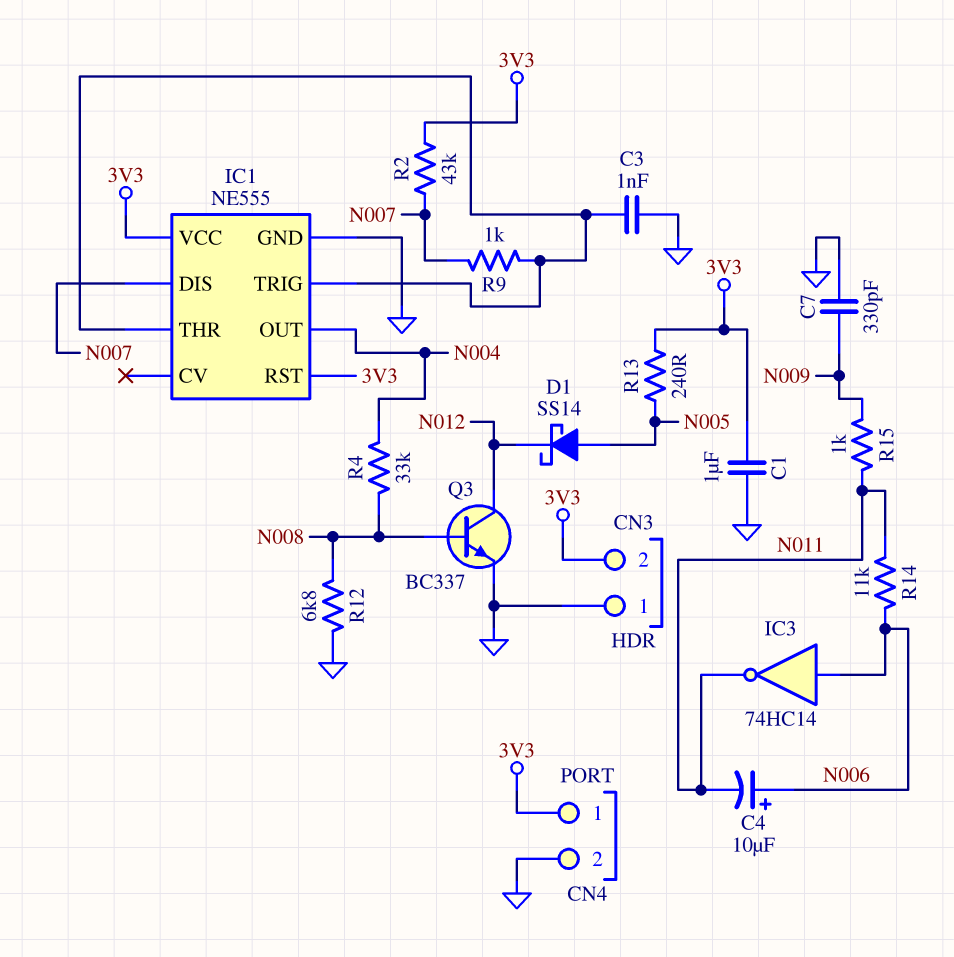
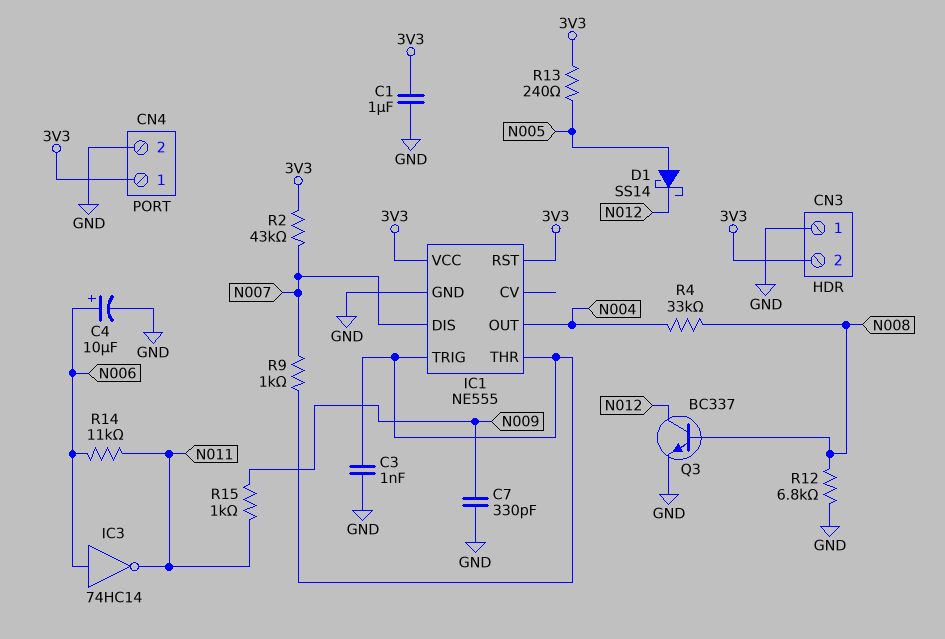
C4: 10uF (plus N006, minus N011) -> 10uF (plus N006, minus GND)

